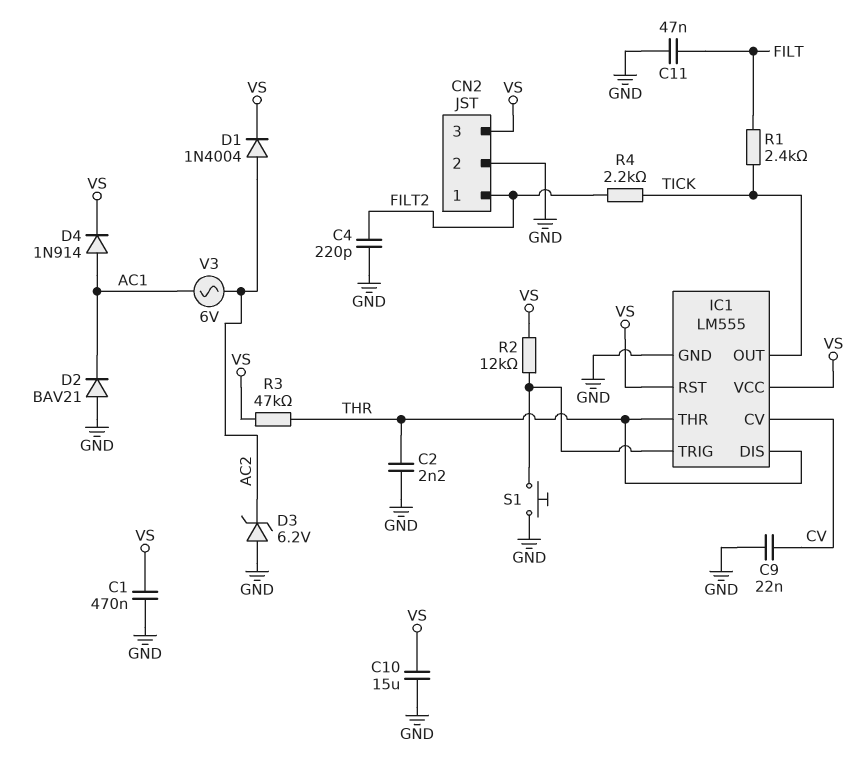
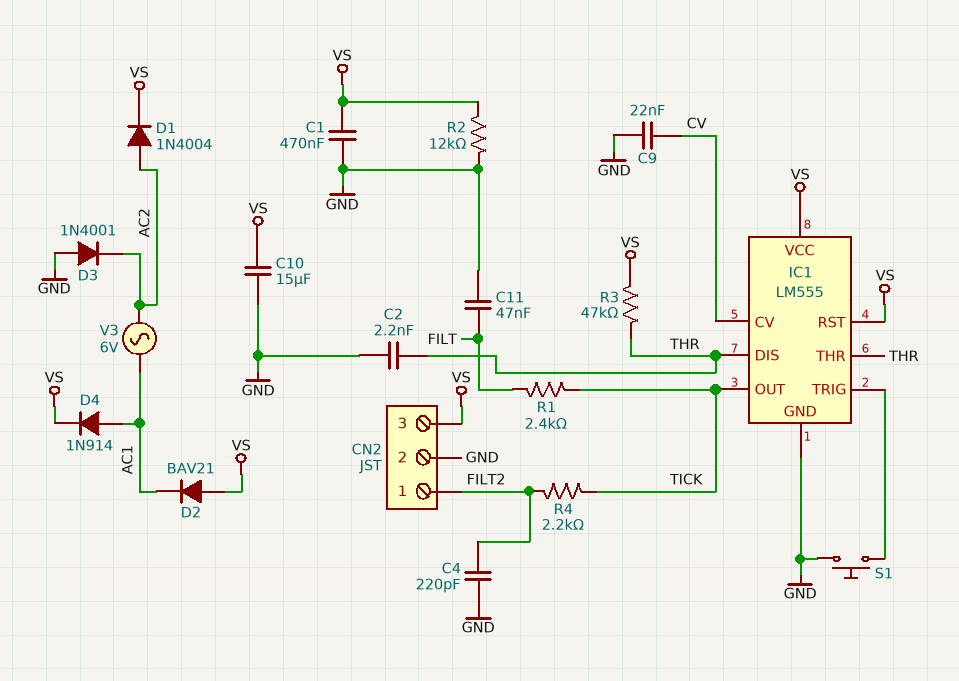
D2: diode BAV21 (A GND, K AC1) -> diode BAV21 (A VS, K AC1)
D3: zener 6.2V (A GND, K AC2) -> diode 1N4001 (A GND, K AC2)
R2: 12k (IC1/TRIG, VS) -> 12k (GND, VS)

